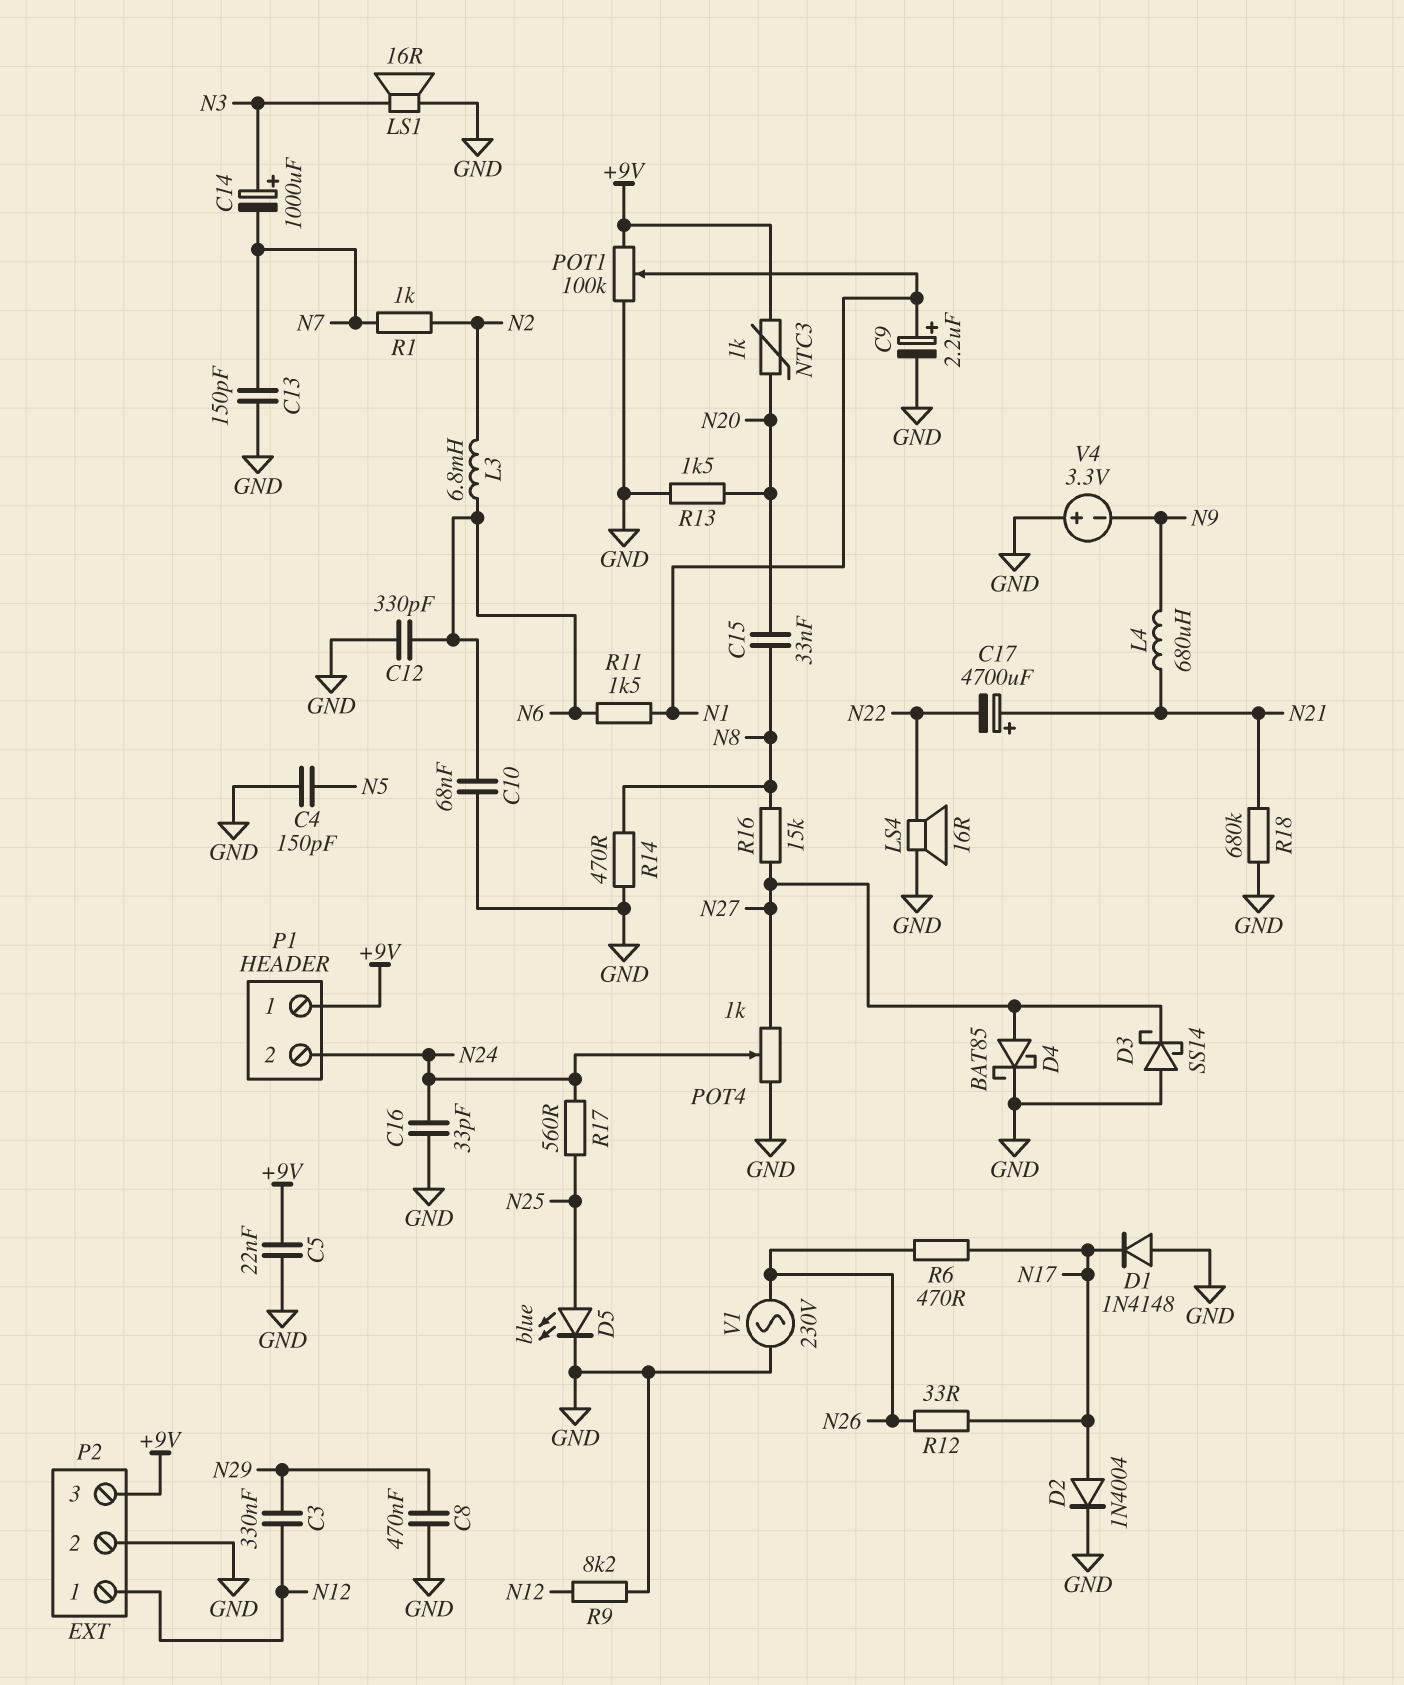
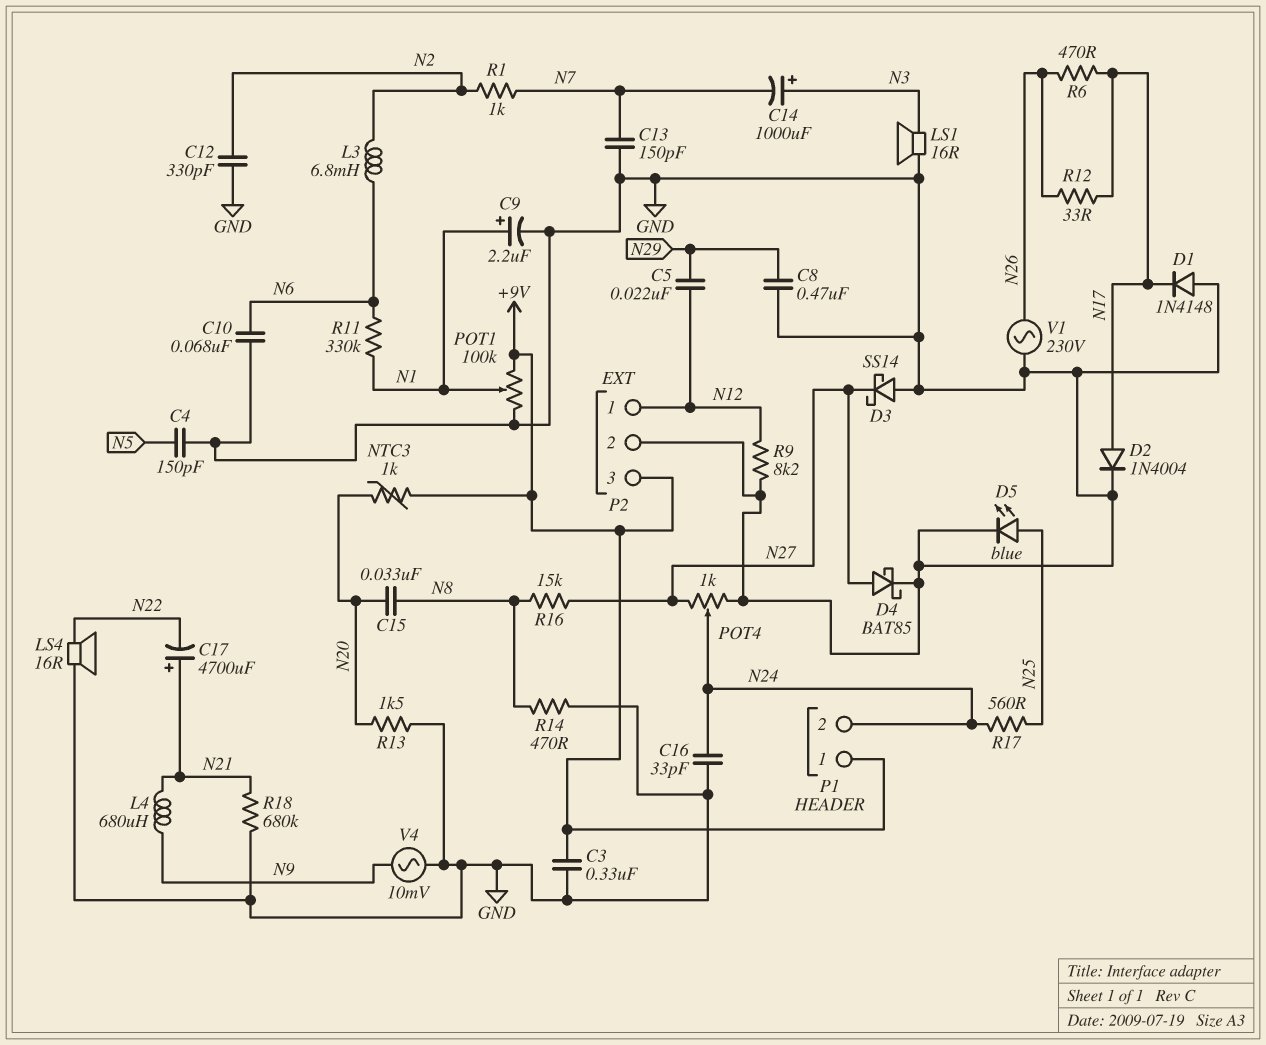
C3: 330nF (N12, N29) -> 330nF (+9V, GND)
C5: 22nF (+9V, GND) -> 22nF (N12, N29)
C12: 330pF (GND, N6) -> 330pF (GND, N2)
R11: 1.5k (N1, N6) -> 330k (N1, N6)
V4: 3.3V (plus GND, minus N9) -> AC 10mV (GND, N9)

